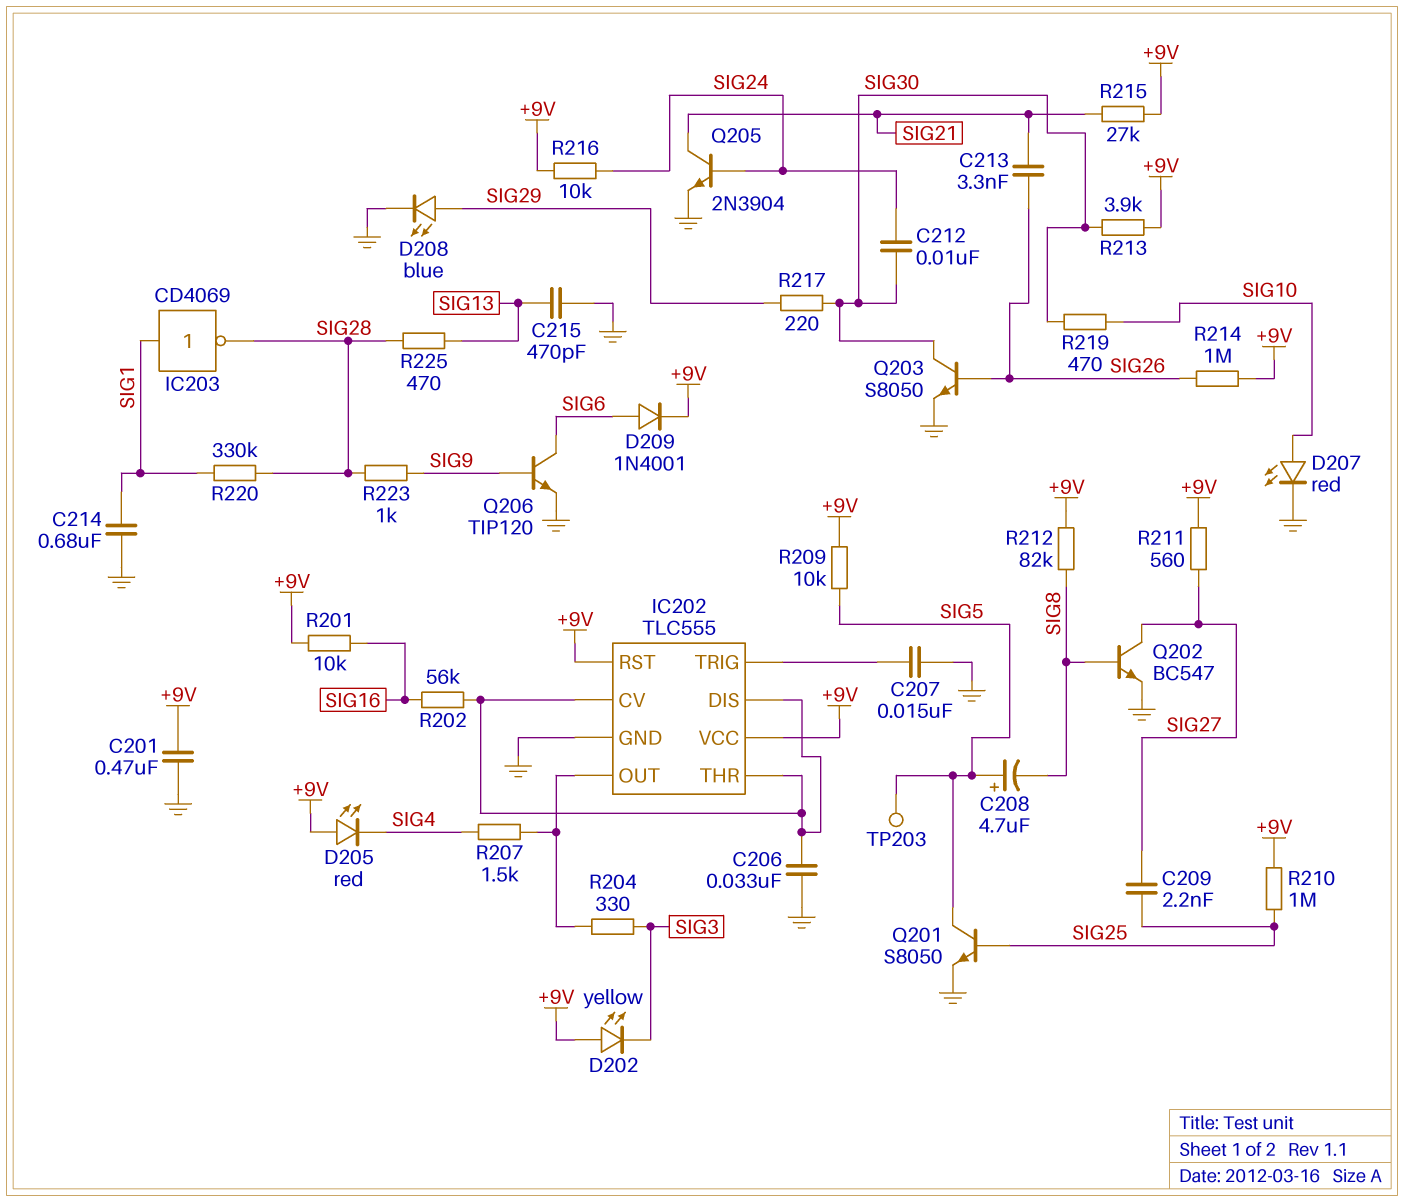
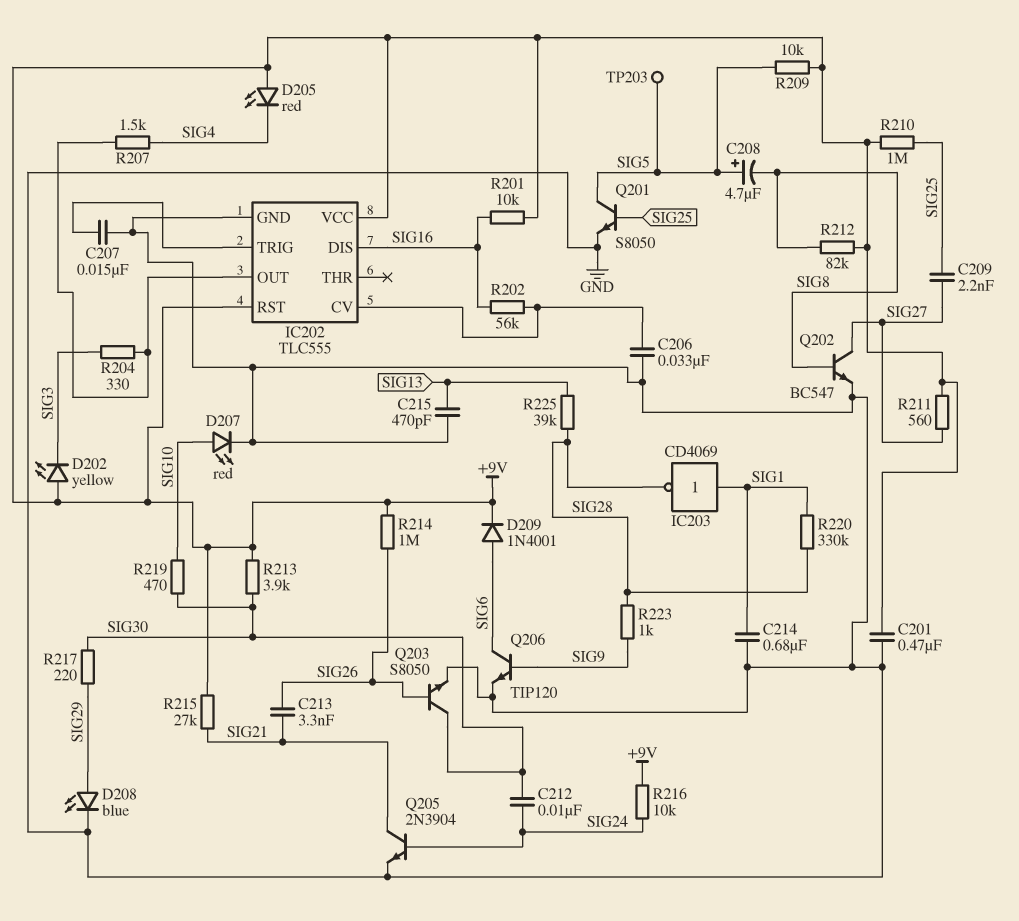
IC202 pin DIS: IC202/CV -> SIG16
IC202 pin THR: IC202/CV -> none
R225: 470 (SIG13, SIG28) -> 39k (SIG13, SIG28)

